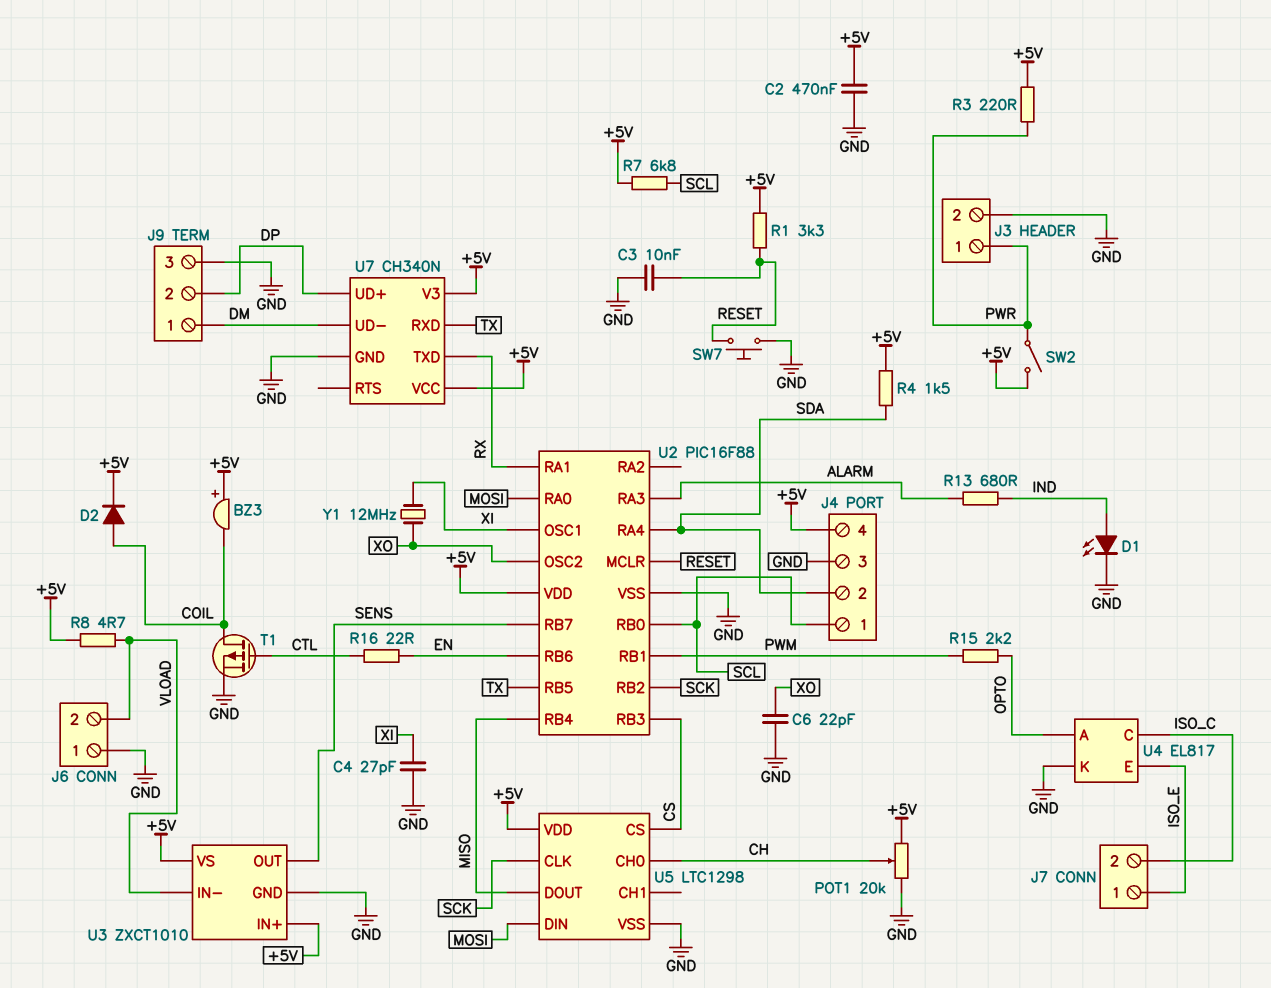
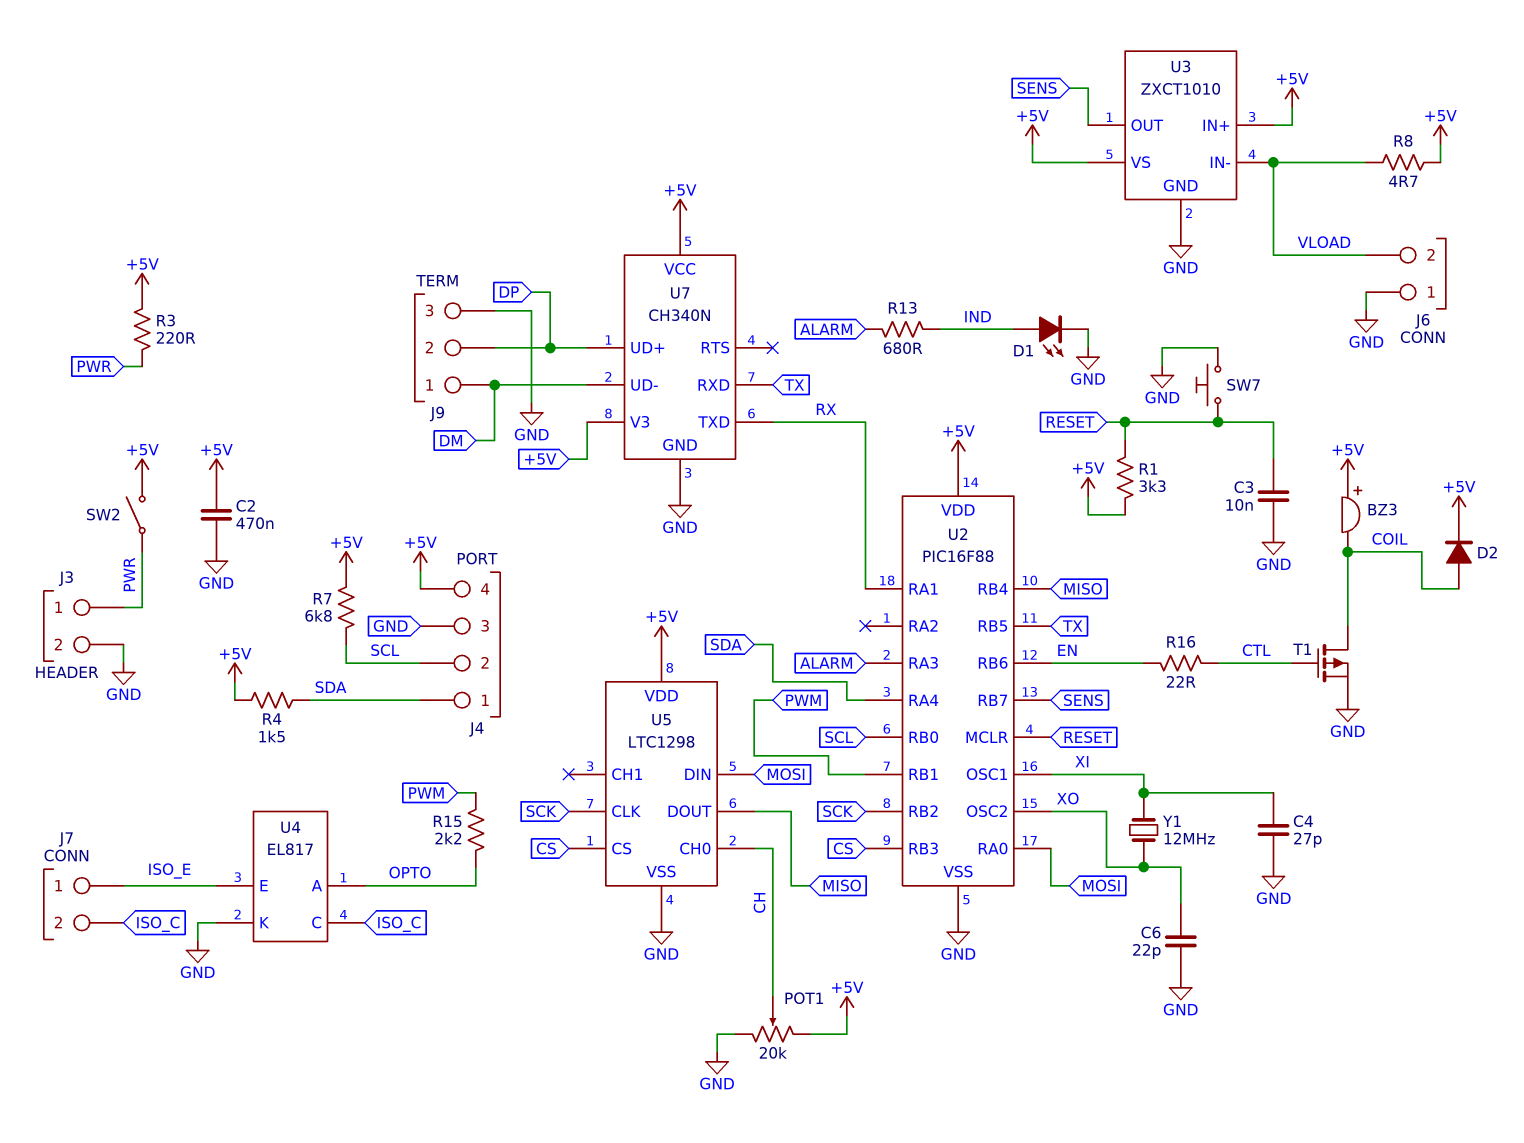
J4 pin 1: SCL -> SDA
J4 pin 2: SDA -> SCL

